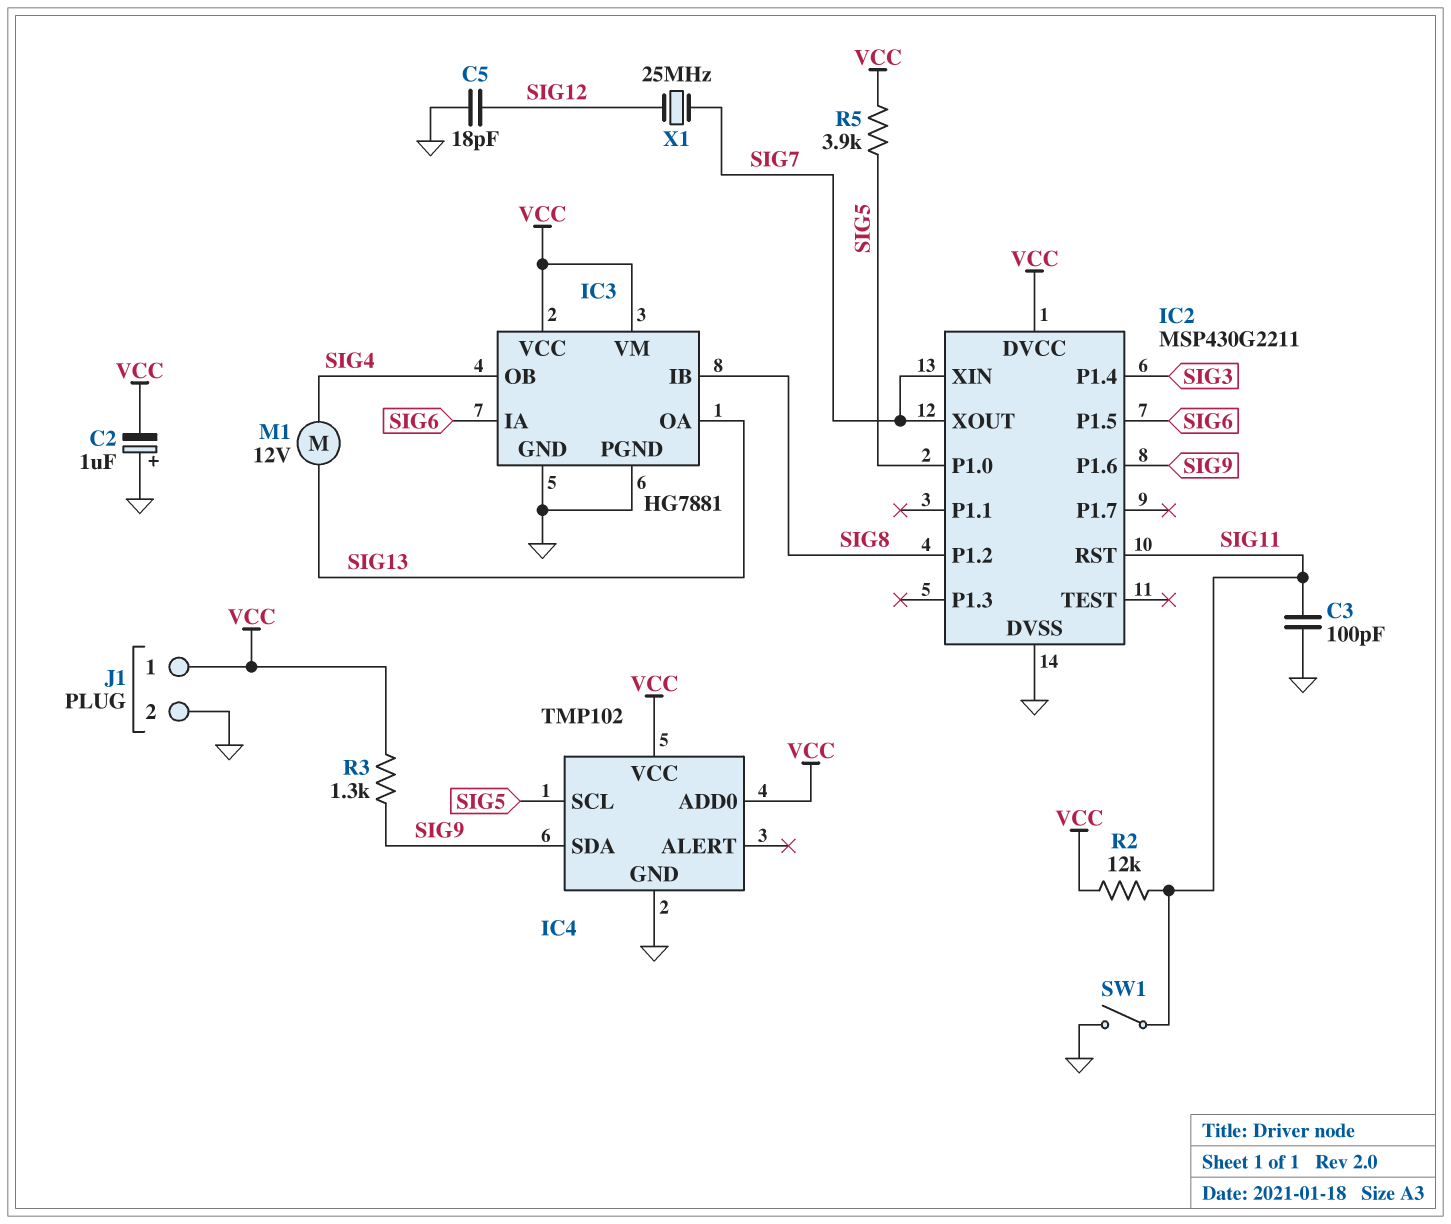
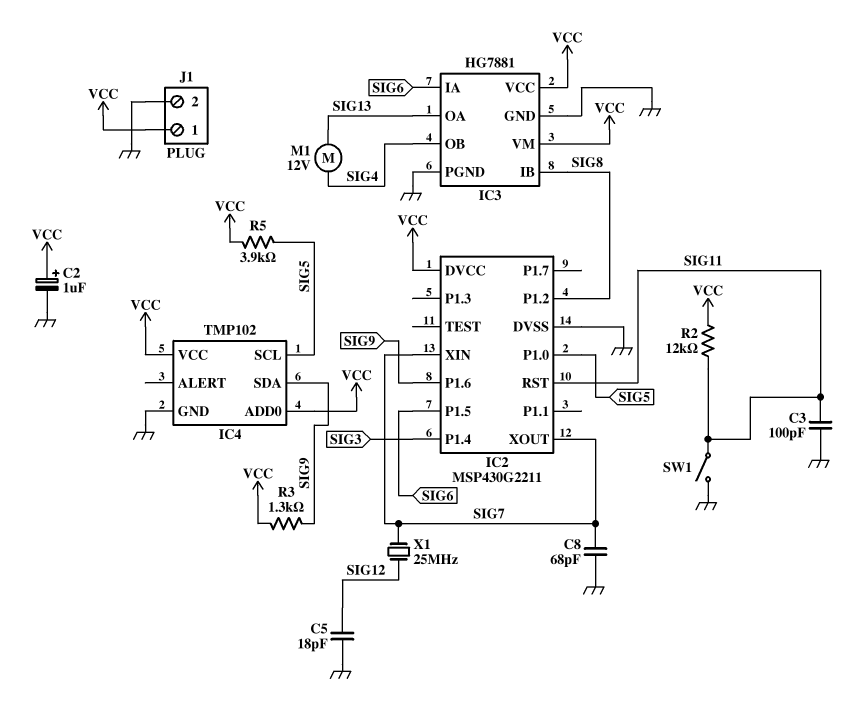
C2: 1uF (plus GND, minus VCC) -> 1uF (plus VCC, minus GND)
C8: none -> 68pF (GND, SIG7)

